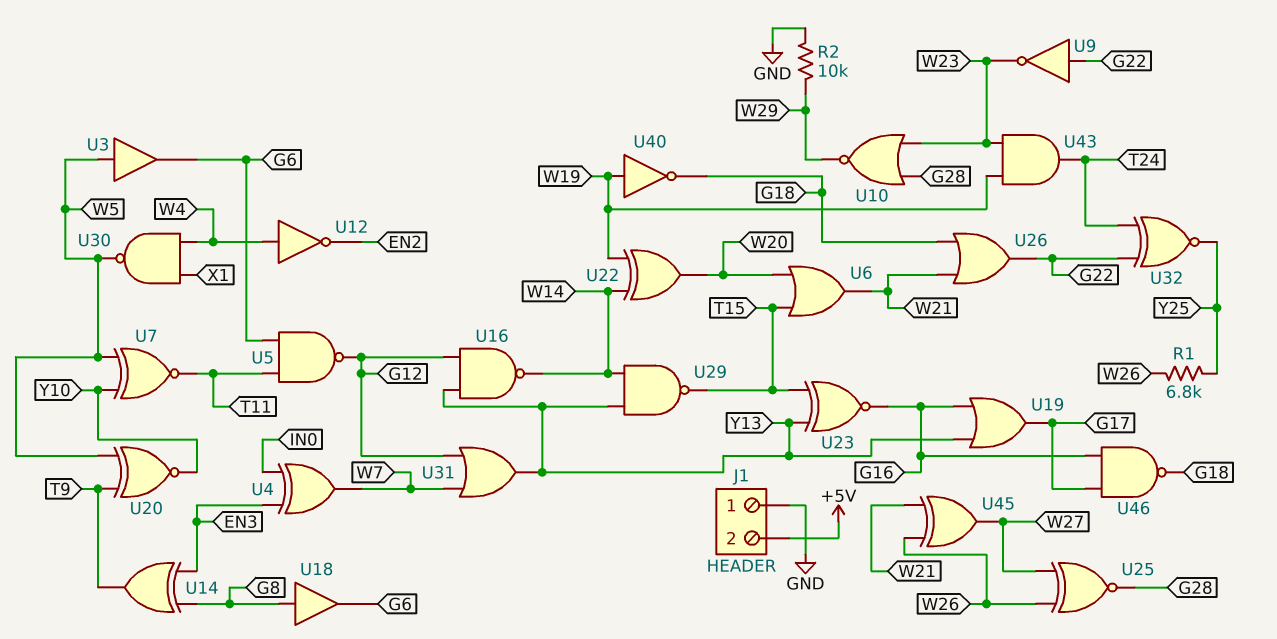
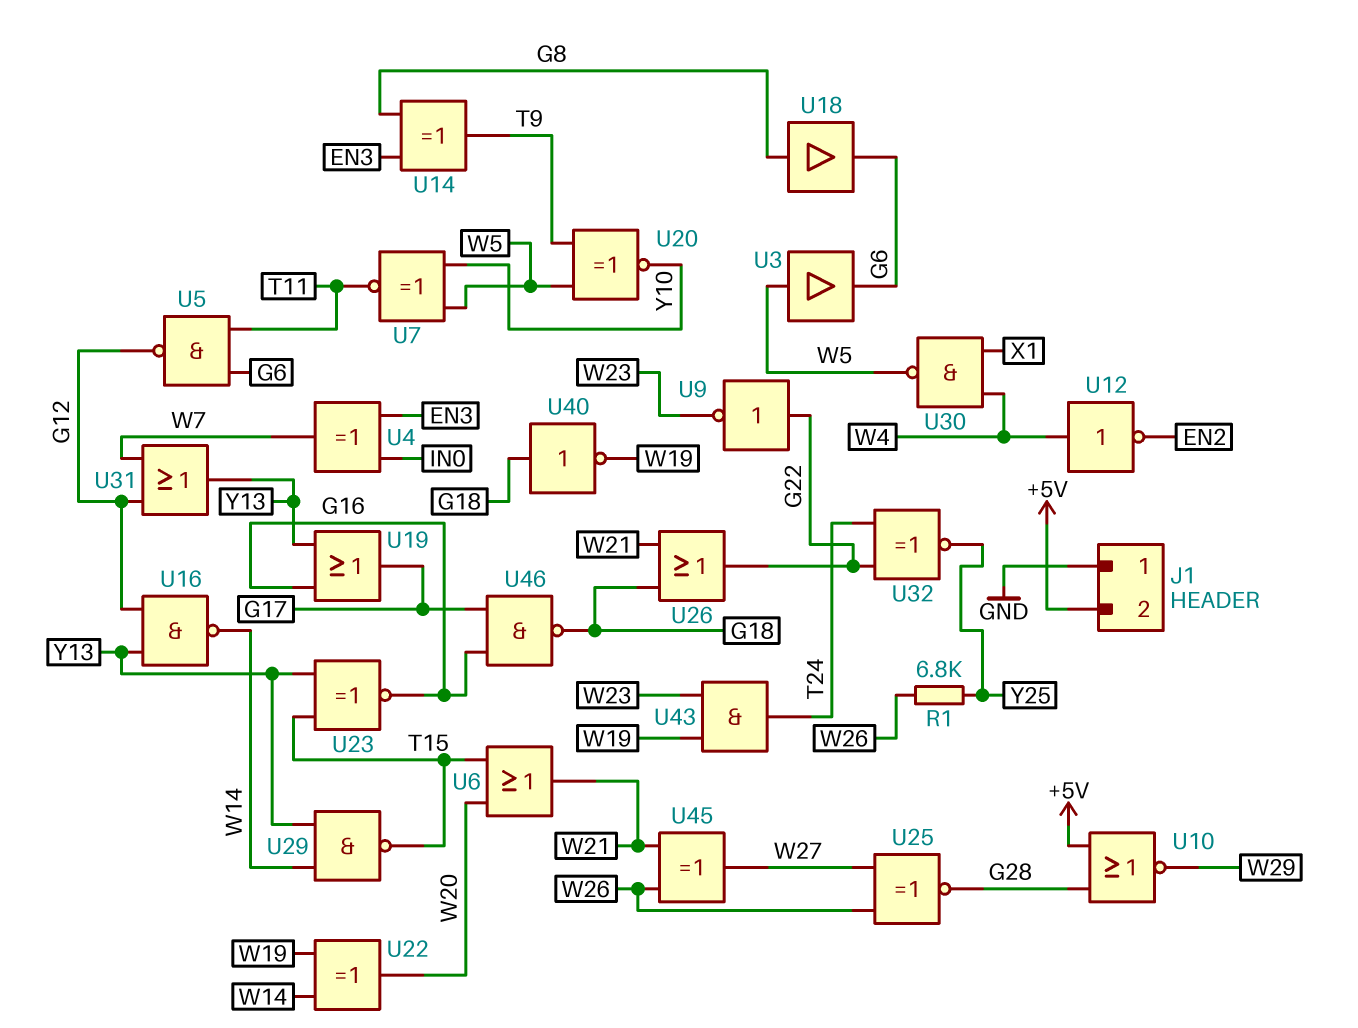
R2: 10k (GND, W29) -> none
U10: NOR (in G28, in W23, out W29) -> NOR (in +5V, in G28, out W29)
U40: NOT (in W19, out G18) -> NOT (in G18, out W19)

